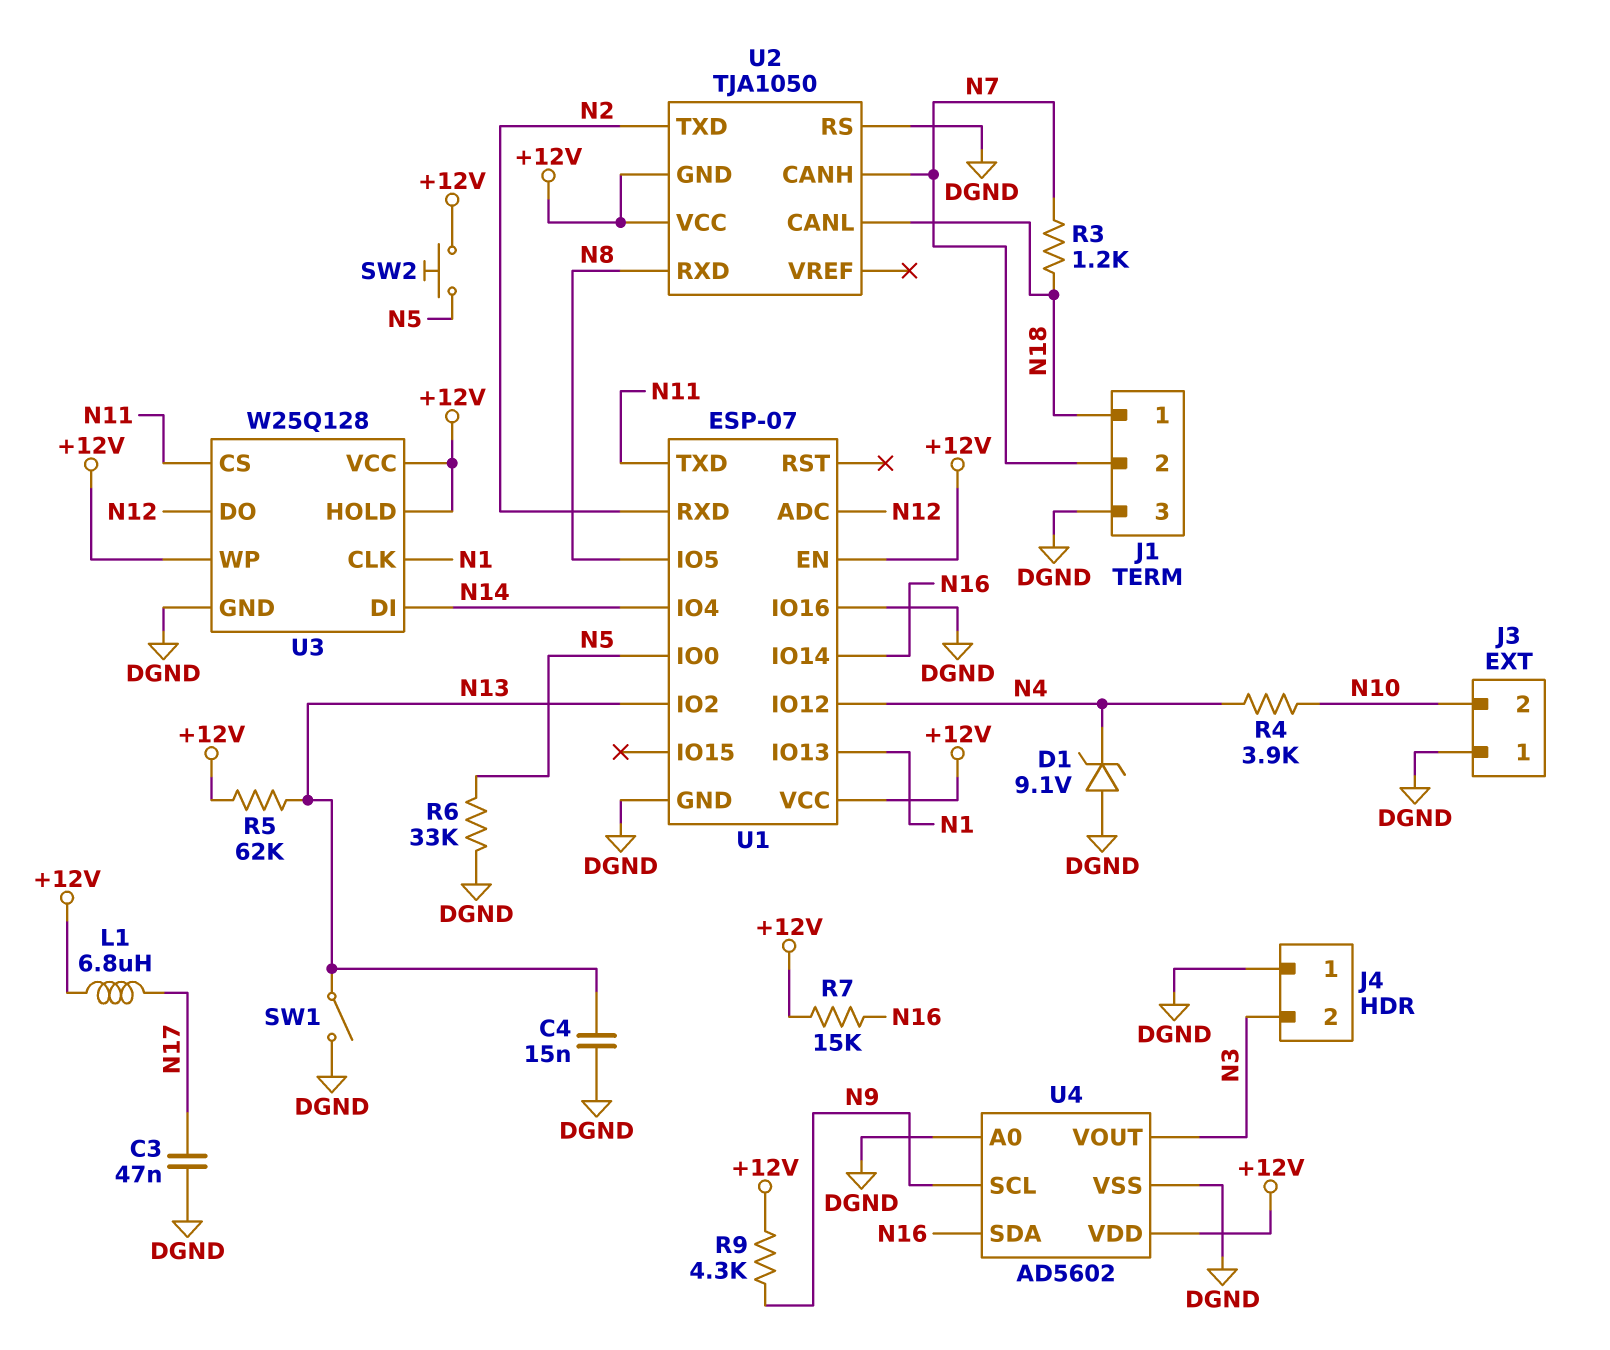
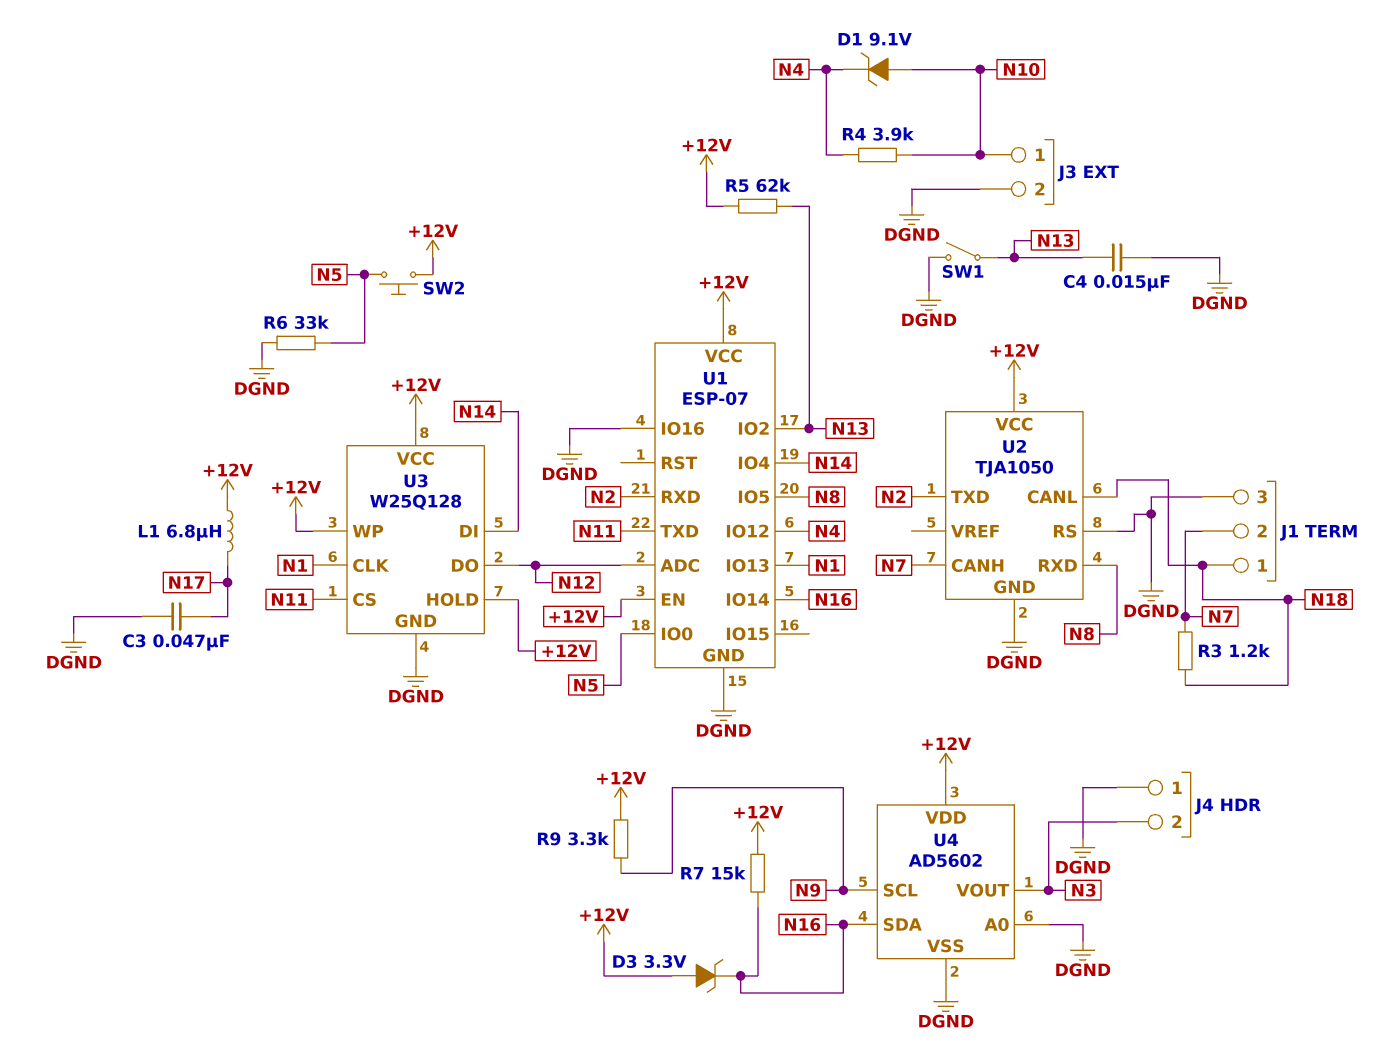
D1: zener 9.1V (A DGND, K N4) -> zener 9.1V (A N10, K N4)
D3: none -> zener 3.3V (A +12V, K N16)
J3 pin 1: DGND -> N10
J3 pin 2: N10 -> DGND
R9: 4.3k (+12V, N9) -> 3.3k (+12V, N9)
U2 pin GND: +12V -> DGND

